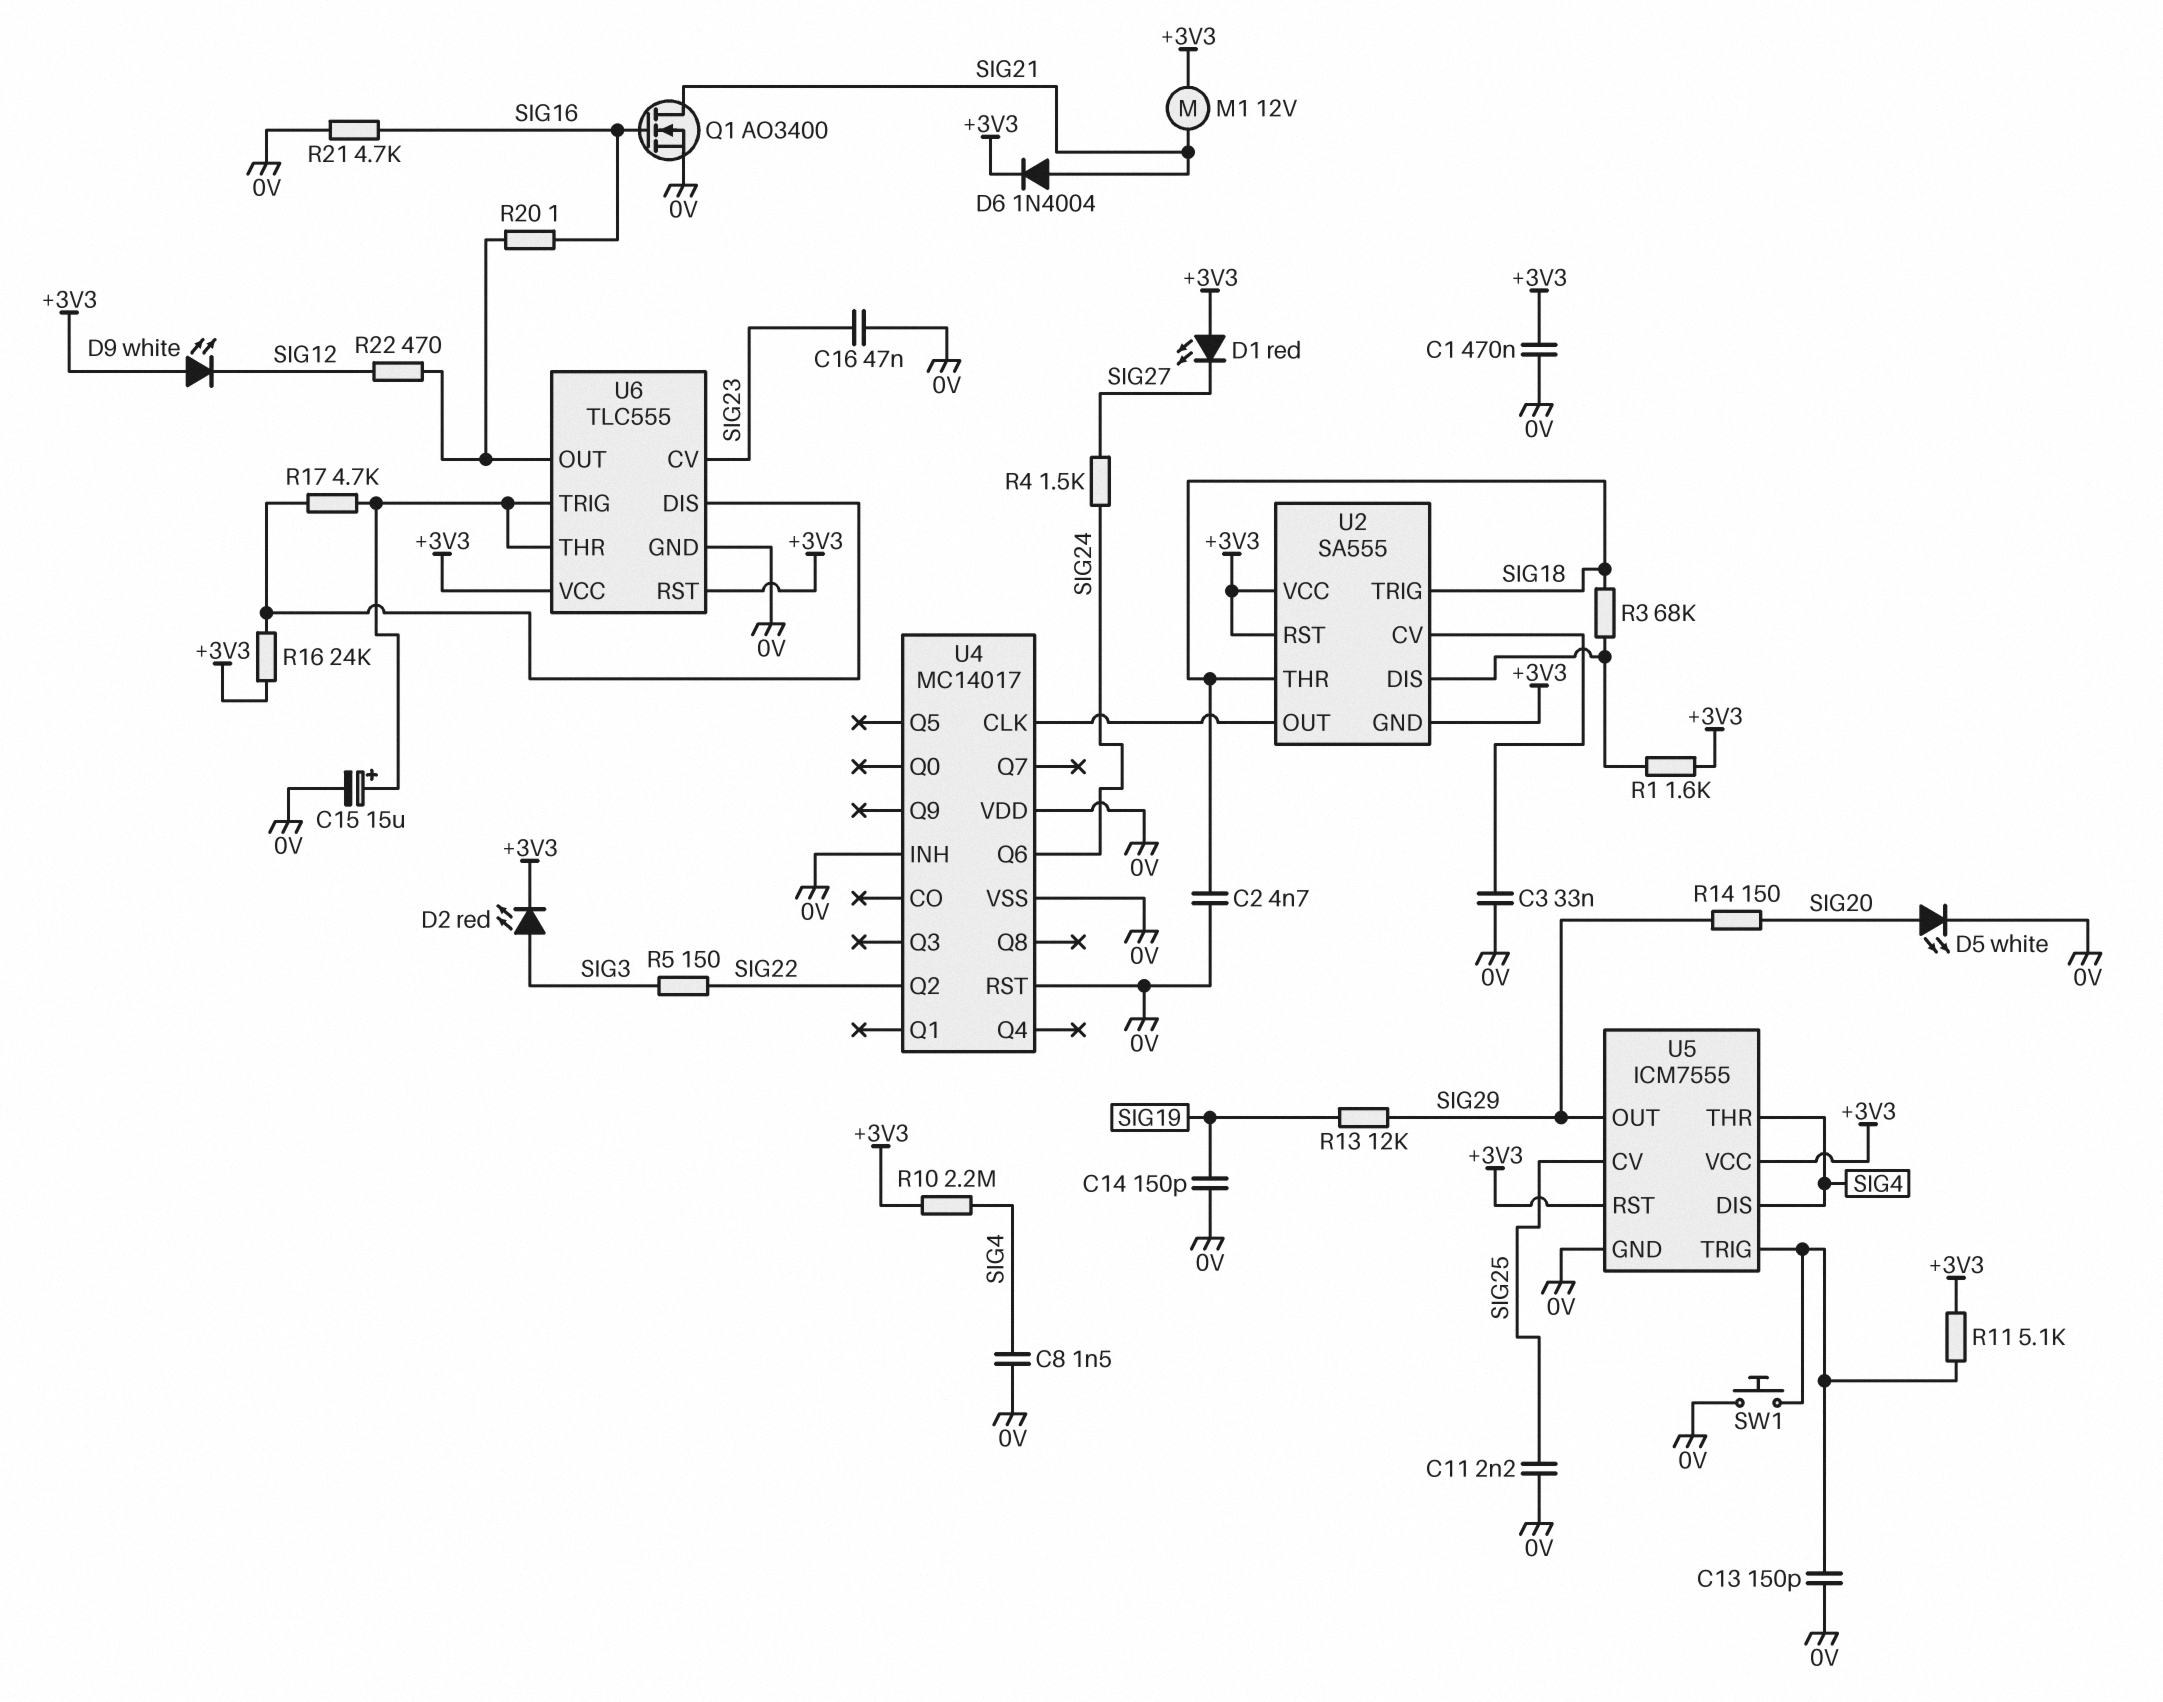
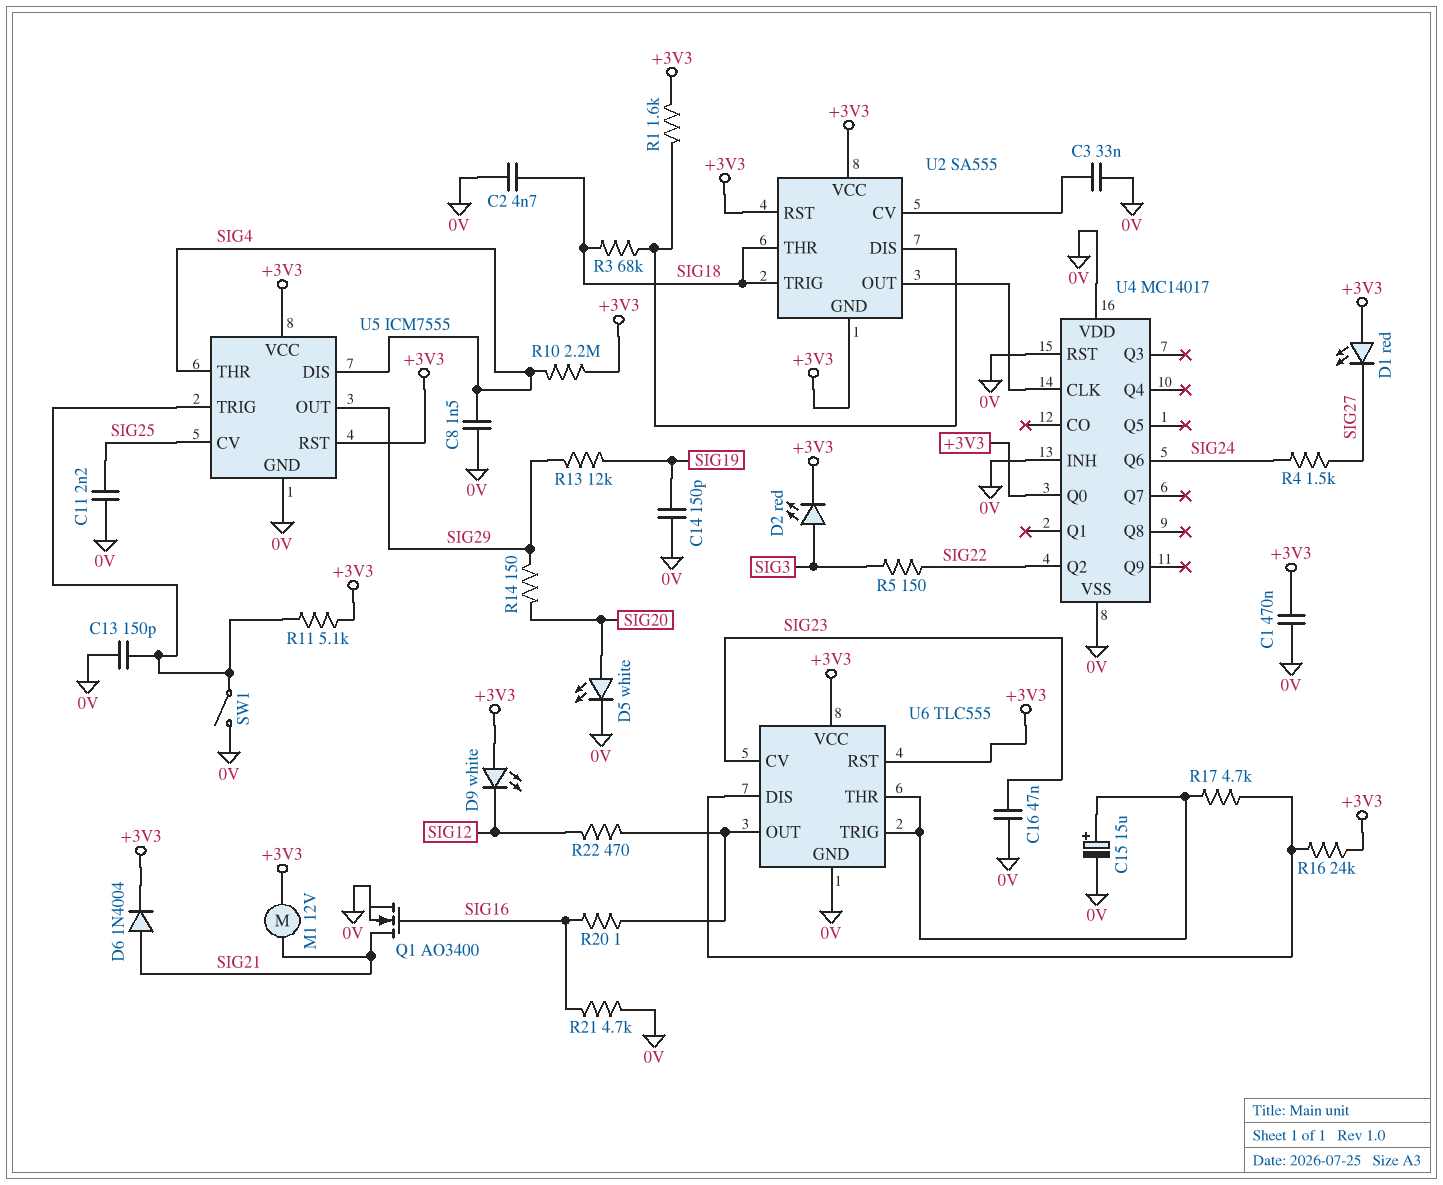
SW1: button (0V, U5/TRIG) -> switch (0V, U5/TRIG)
U4 pin Q0: none -> +3V3

